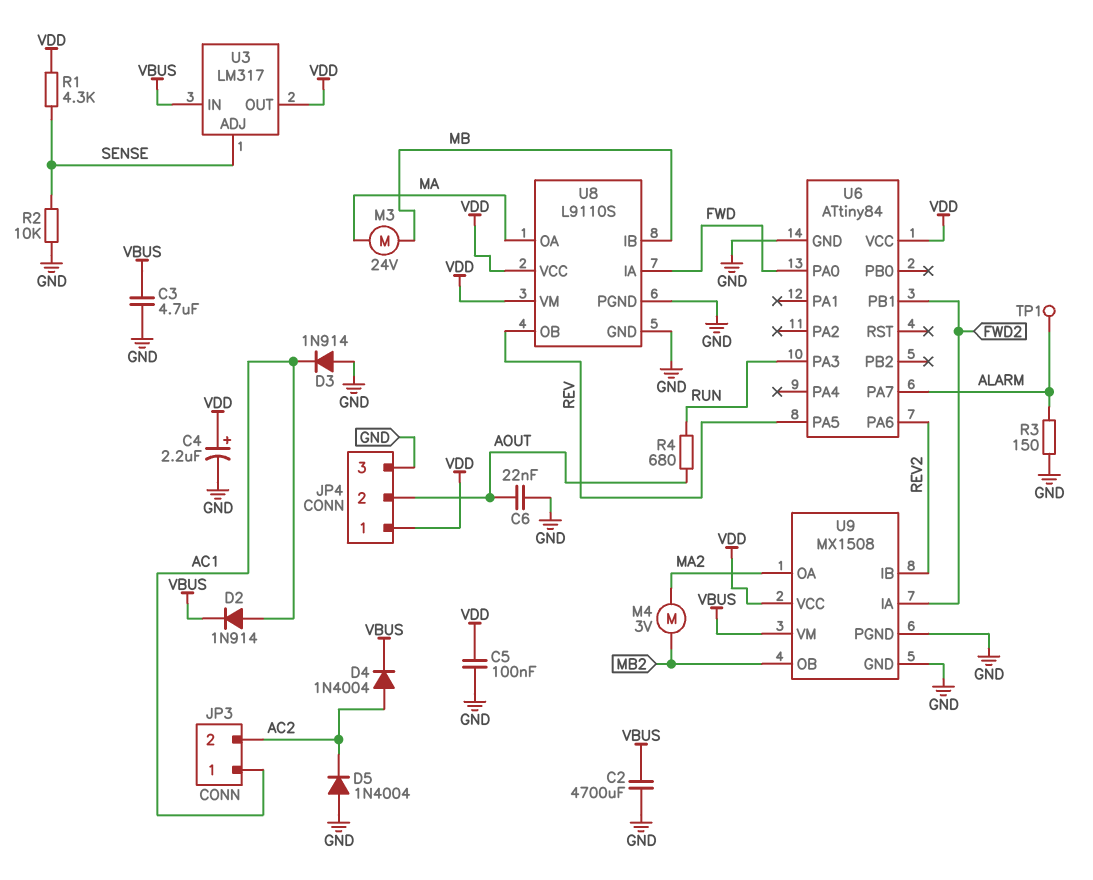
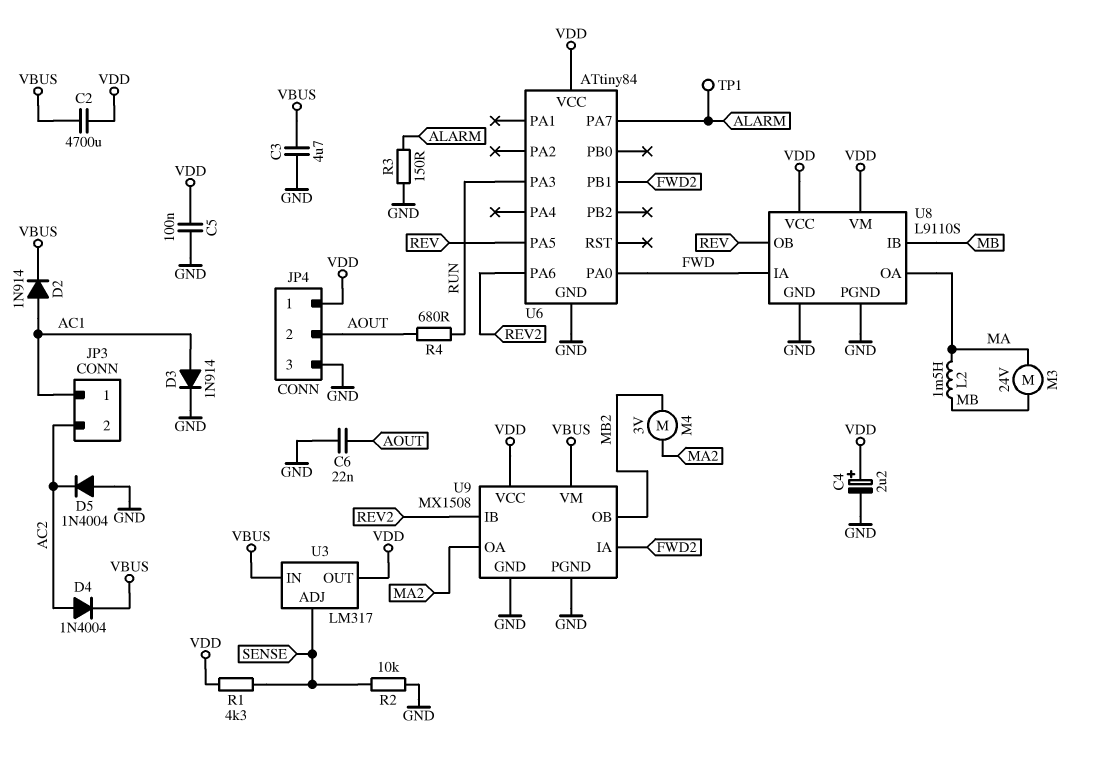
C2: 4700uF (GND, VBUS) -> 4700uF (VBUS, VDD)
D3: diode 1N914 (A GND, K AC1) -> diode 1N914 (A AC1, K GND)
L2: none -> 1.5mH (MA, MB)

